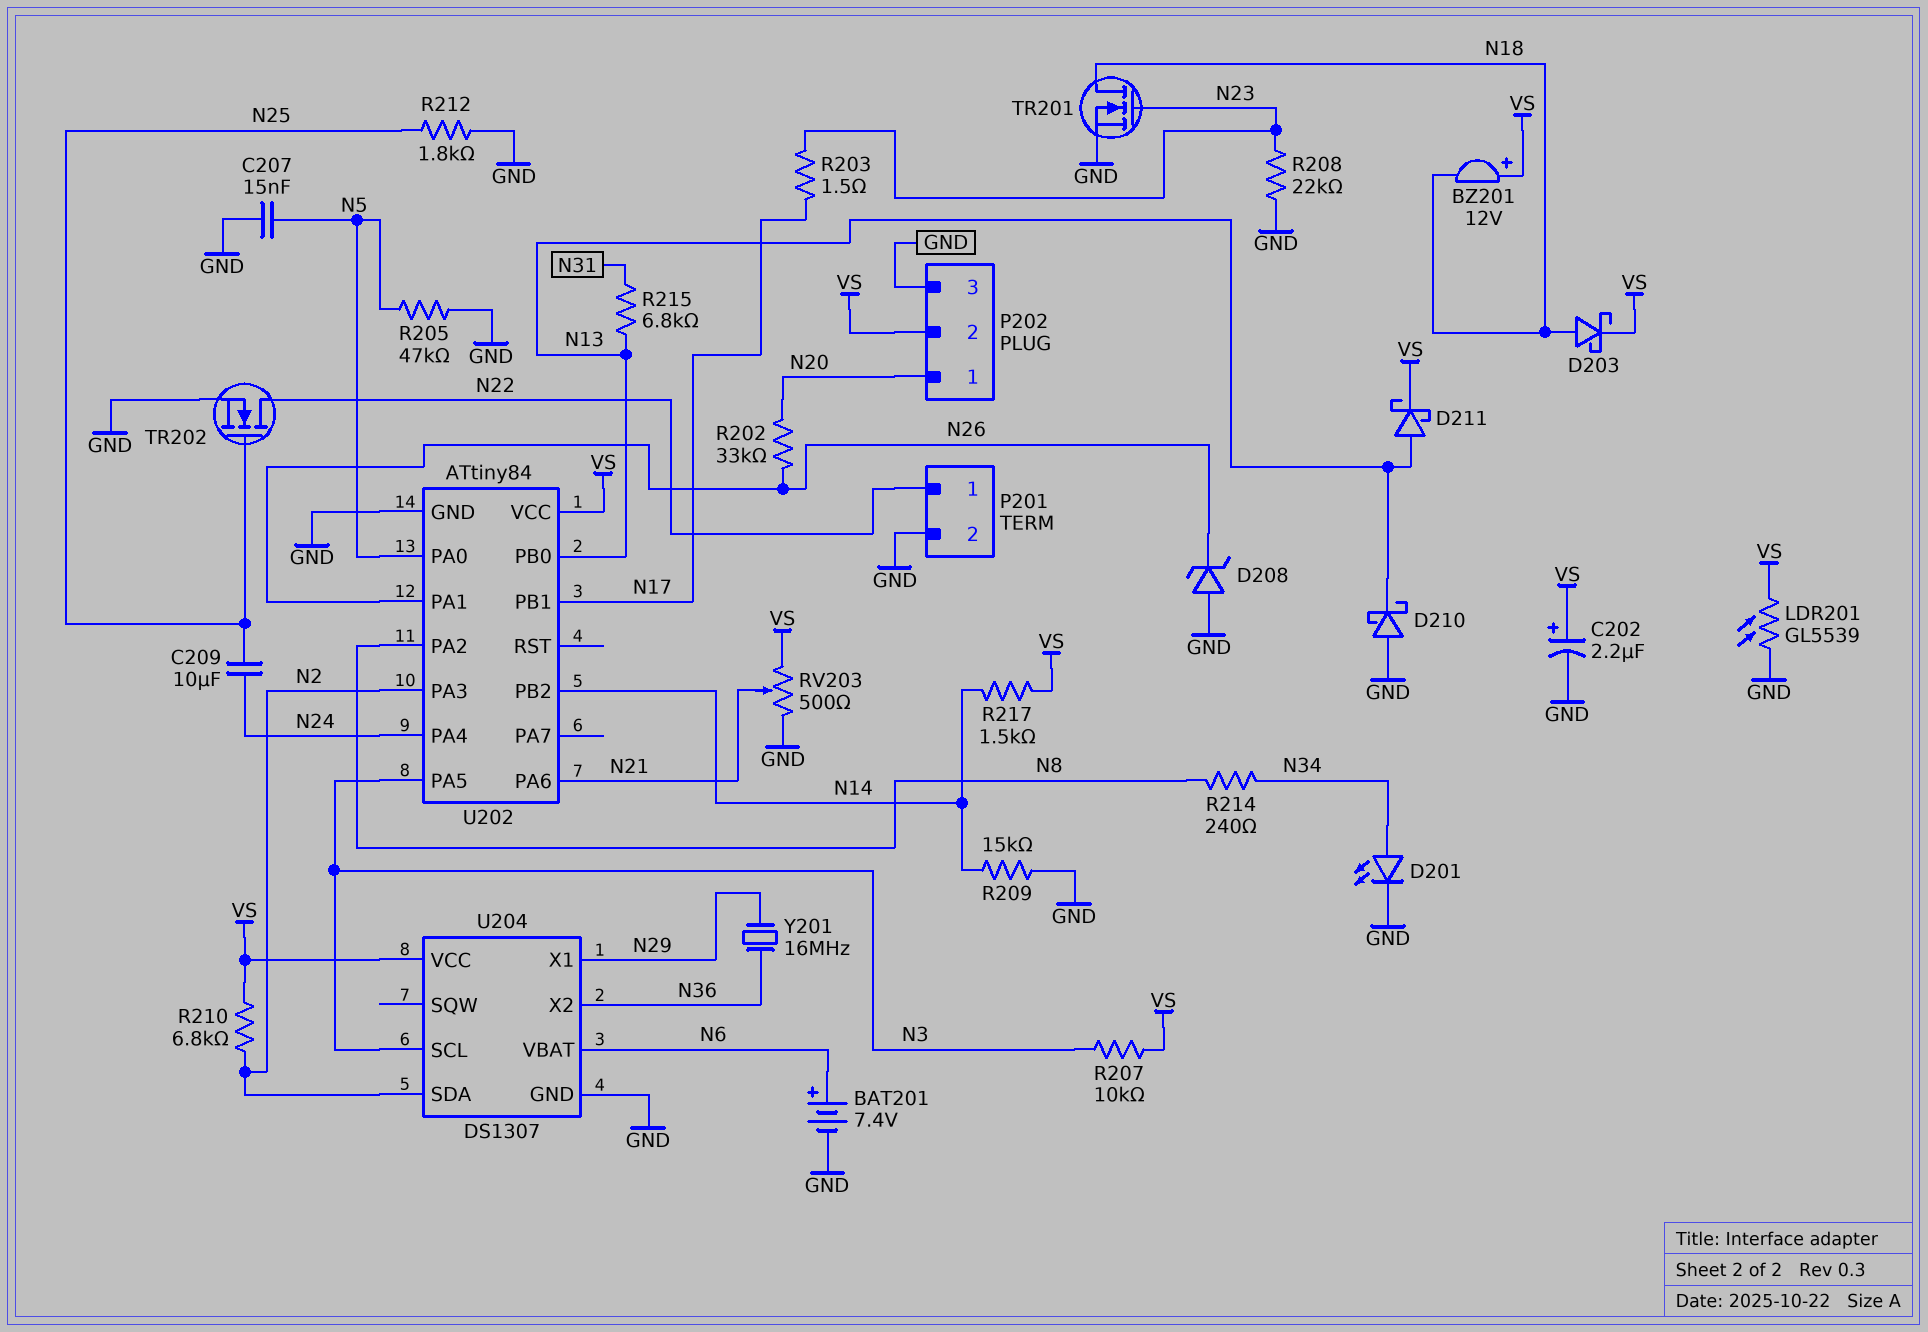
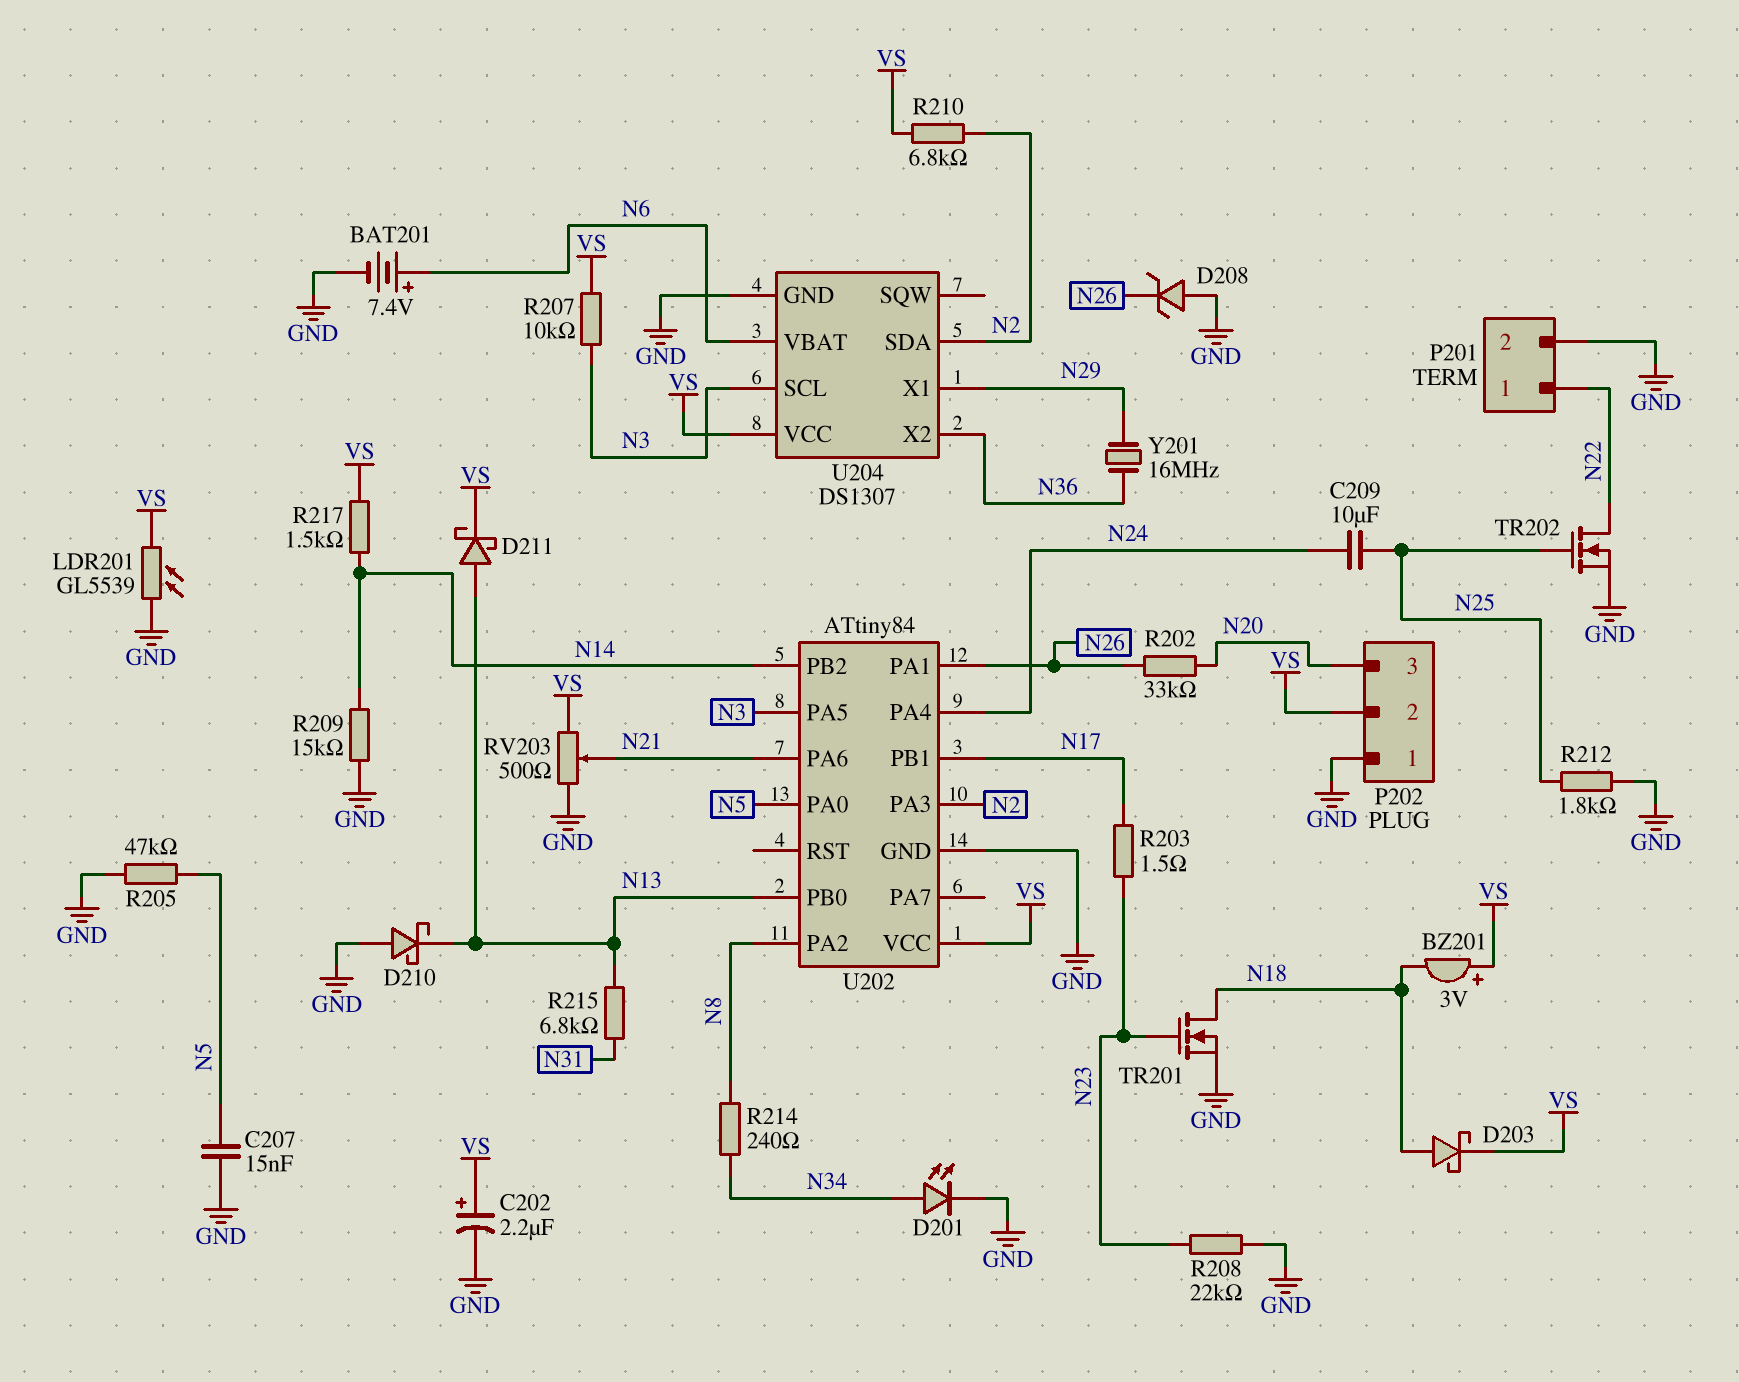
BZ201: buzzer 12V (plus VS, minus N18) -> buzzer 3V (plus VS, minus N18)
P202 pin 1: N20 -> GND
P202 pin 3: GND -> N20

